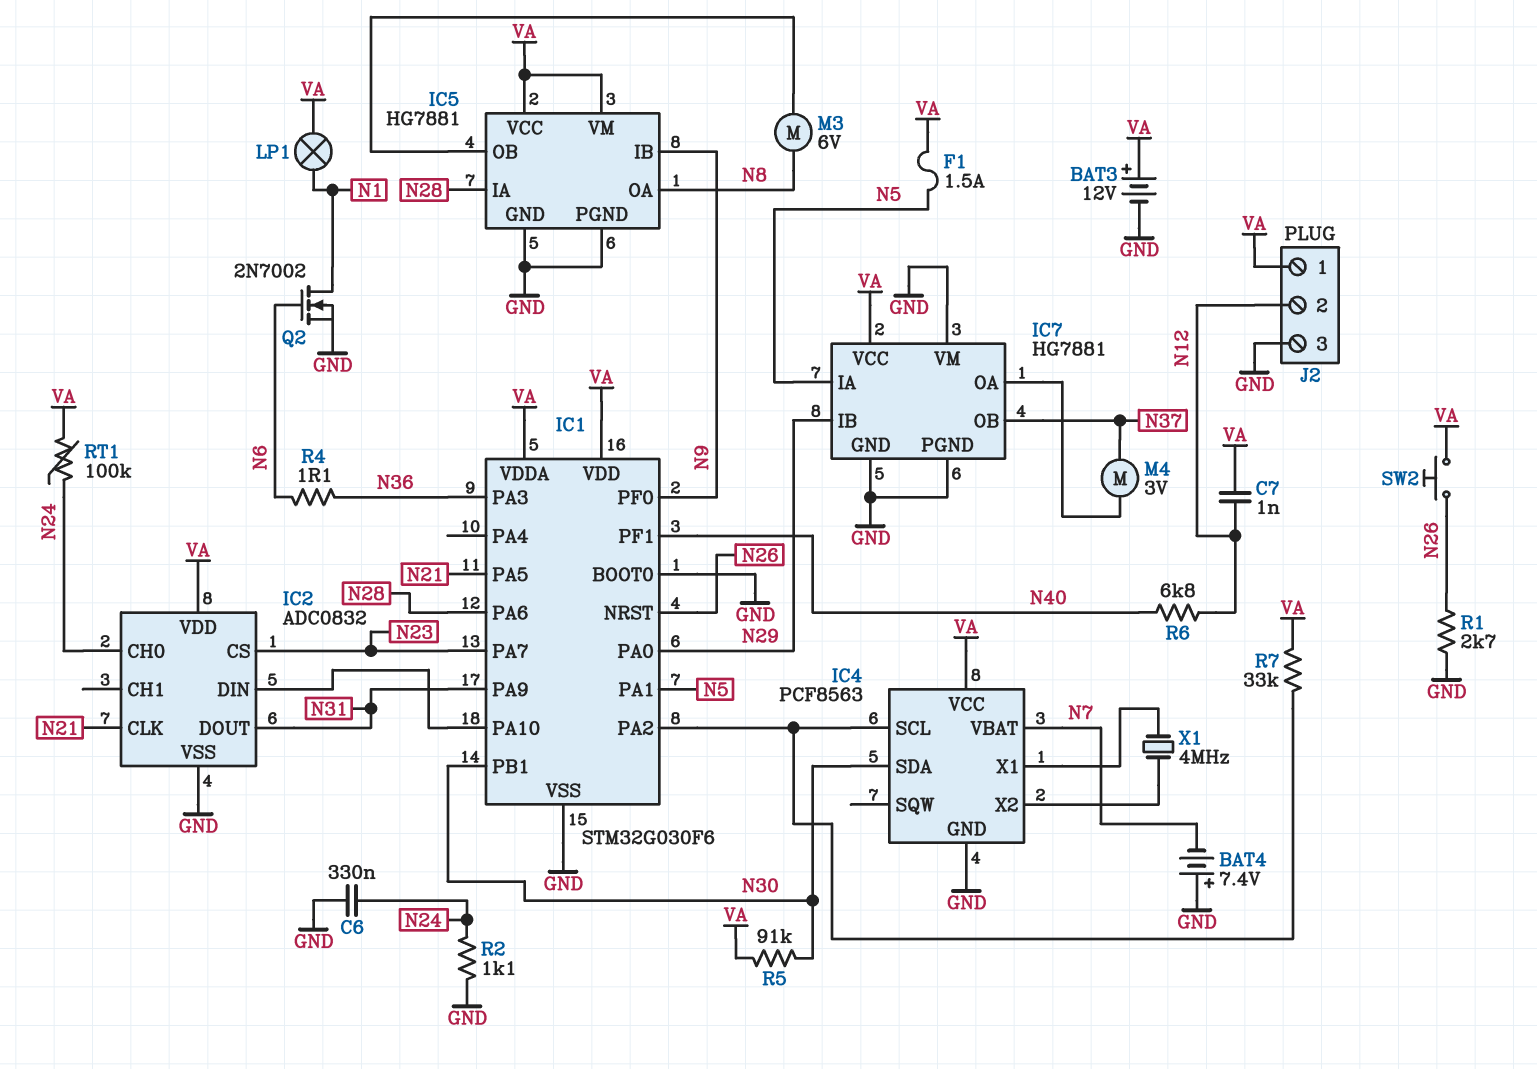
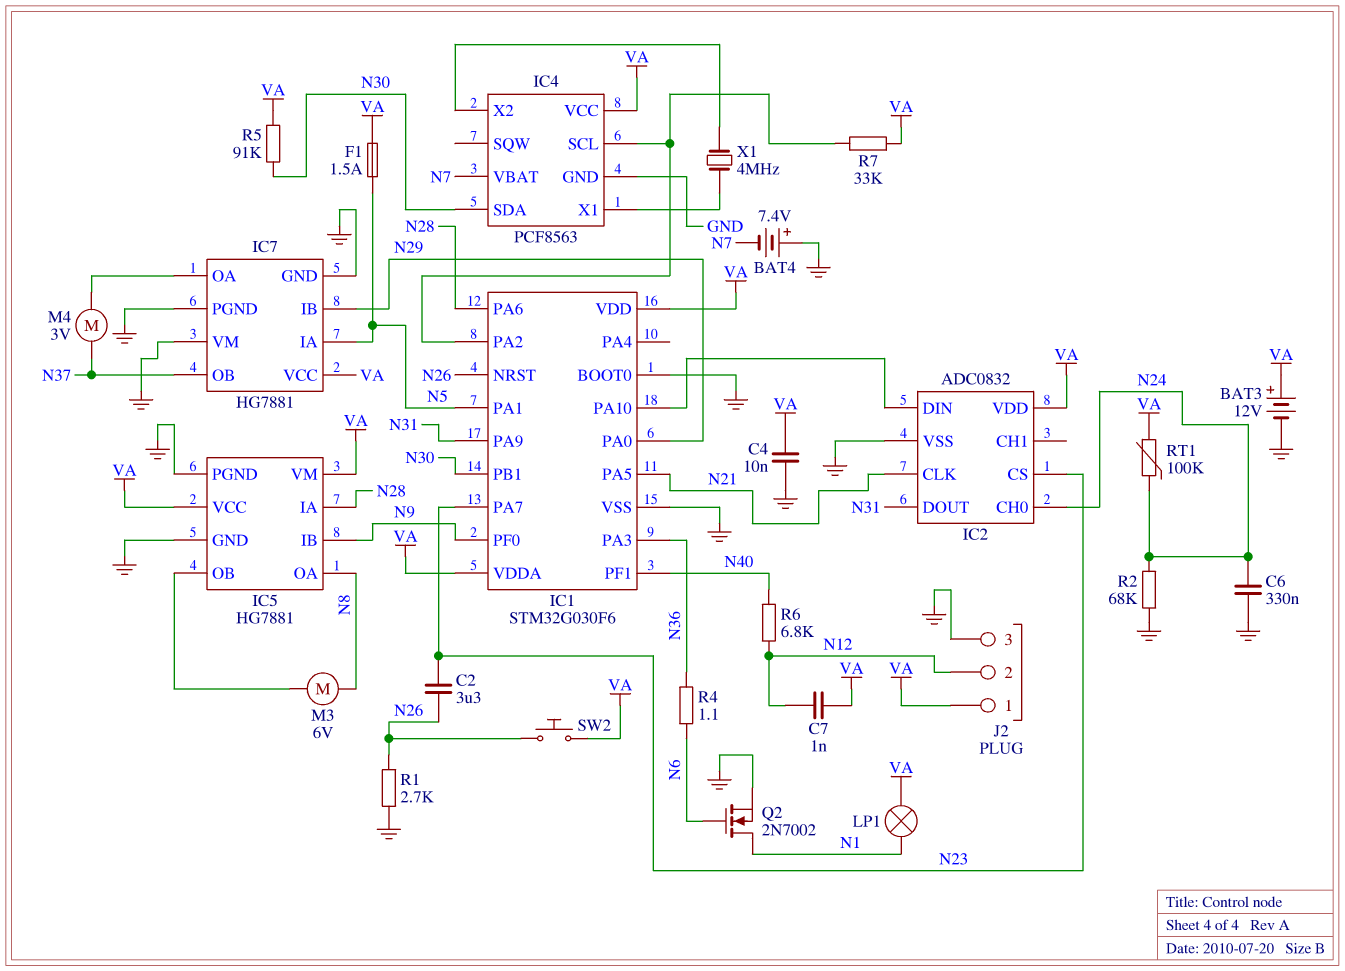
C2: none -> 3.3uF (N23, N26)
C4: none -> 10nF (GND, VA)
R2: 1.1k (GND, N24) -> 68k (GND, N24)

